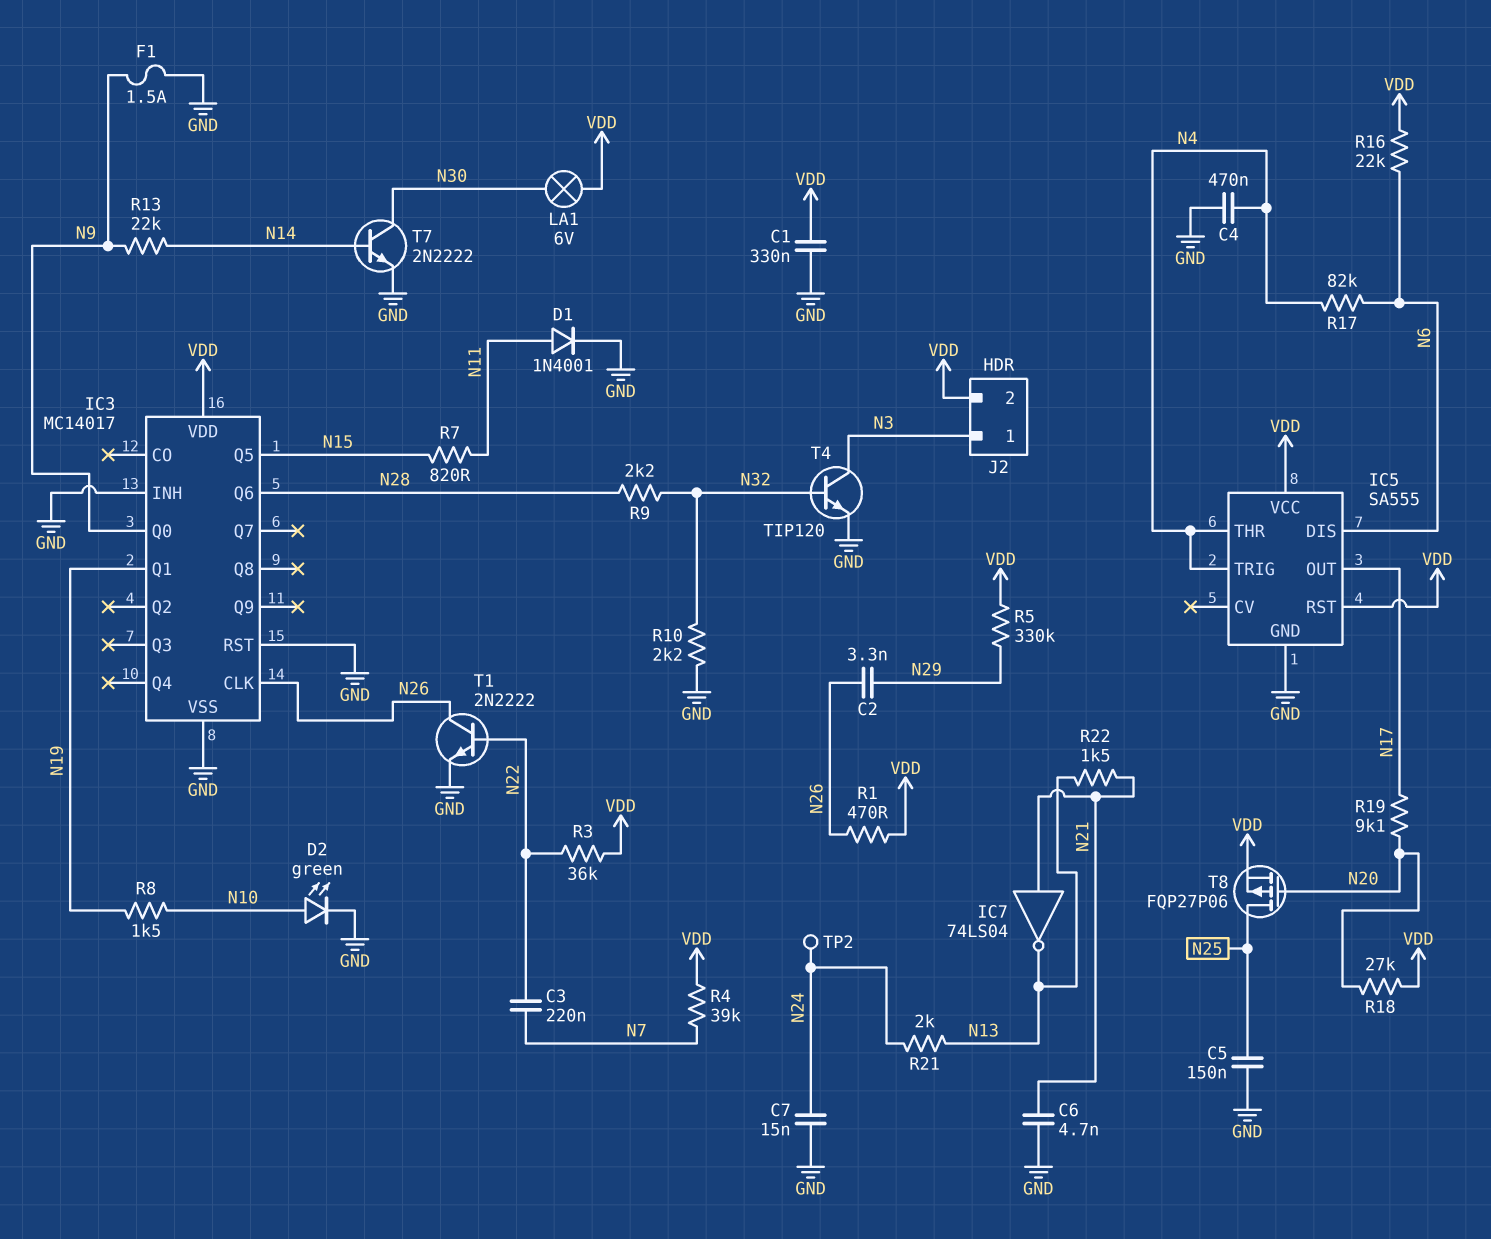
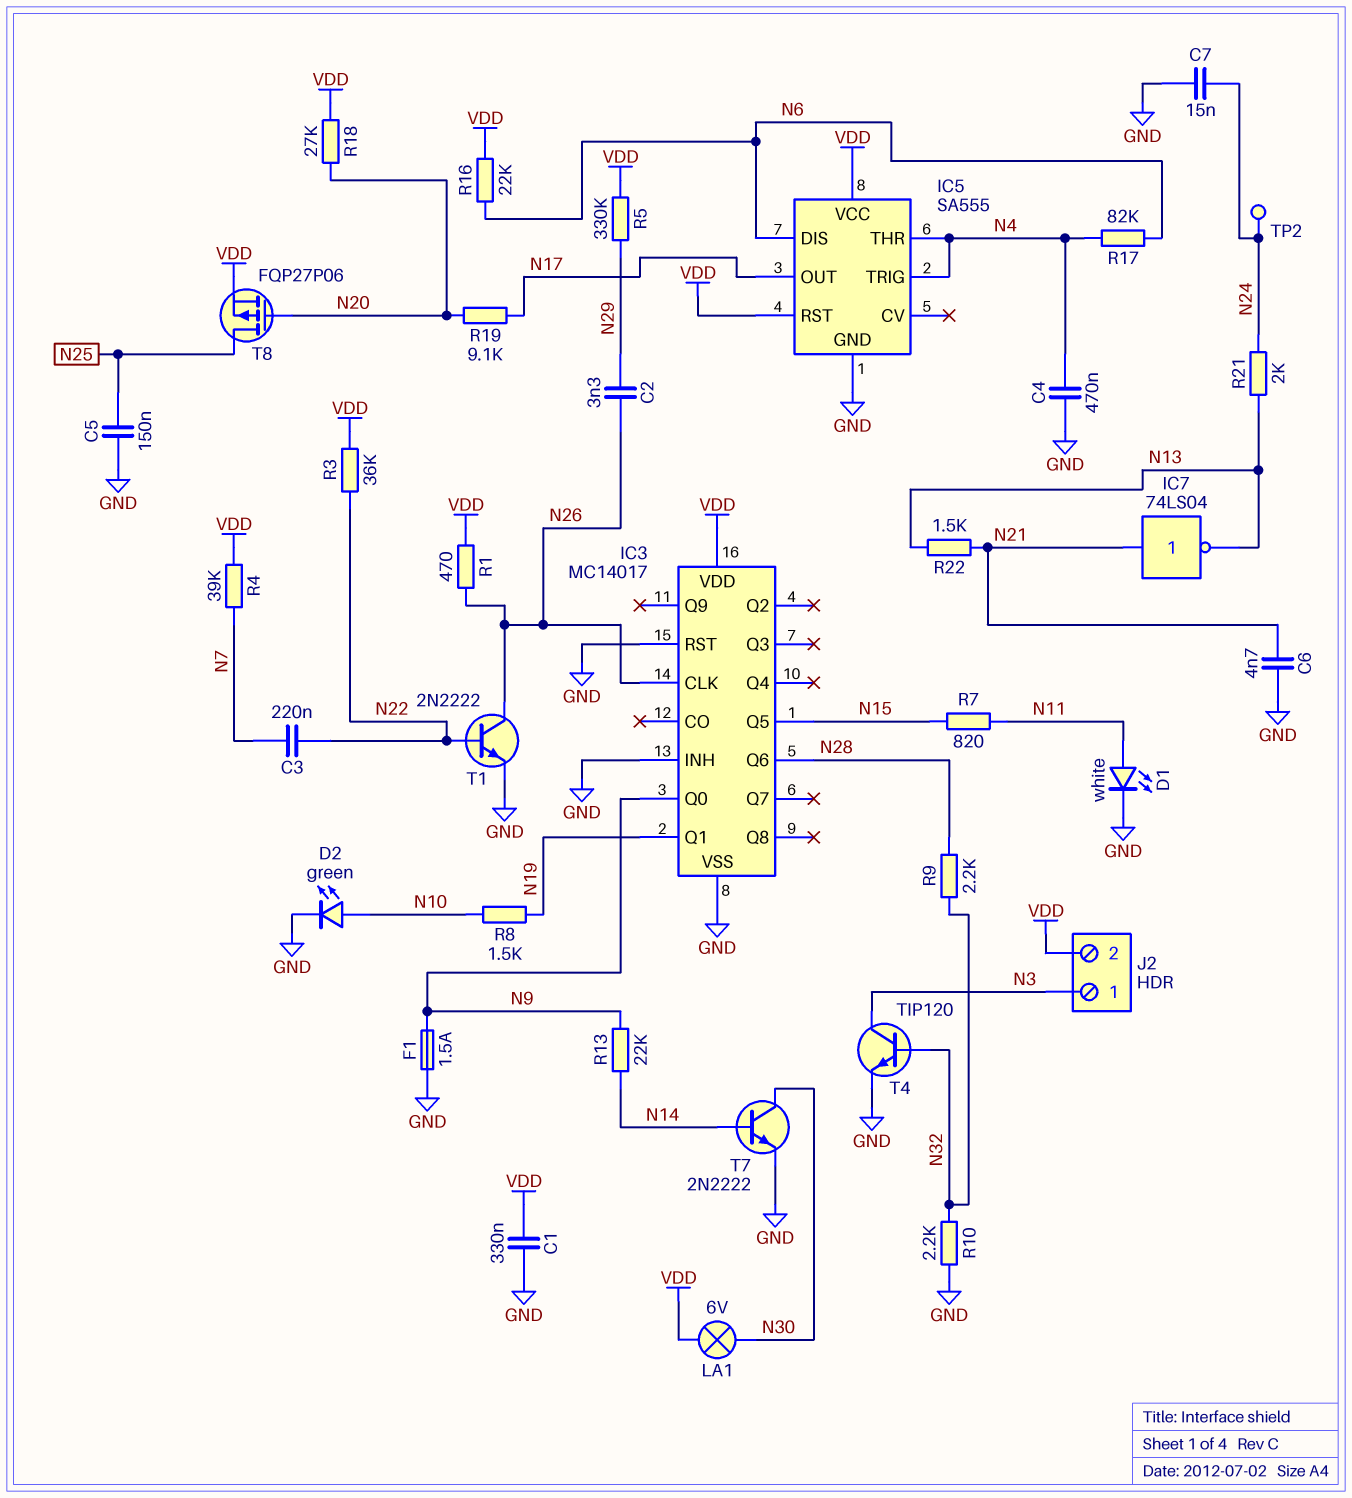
D1: diode 1N4001 (A N11, K GND) -> LED white (A N11, K GND)

